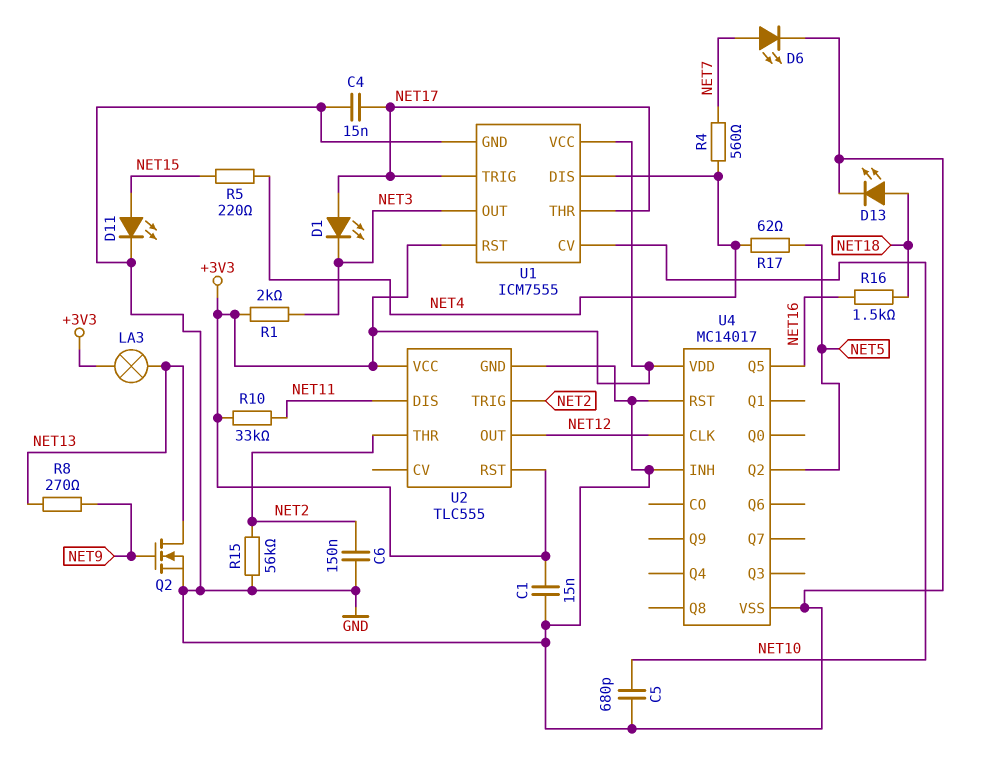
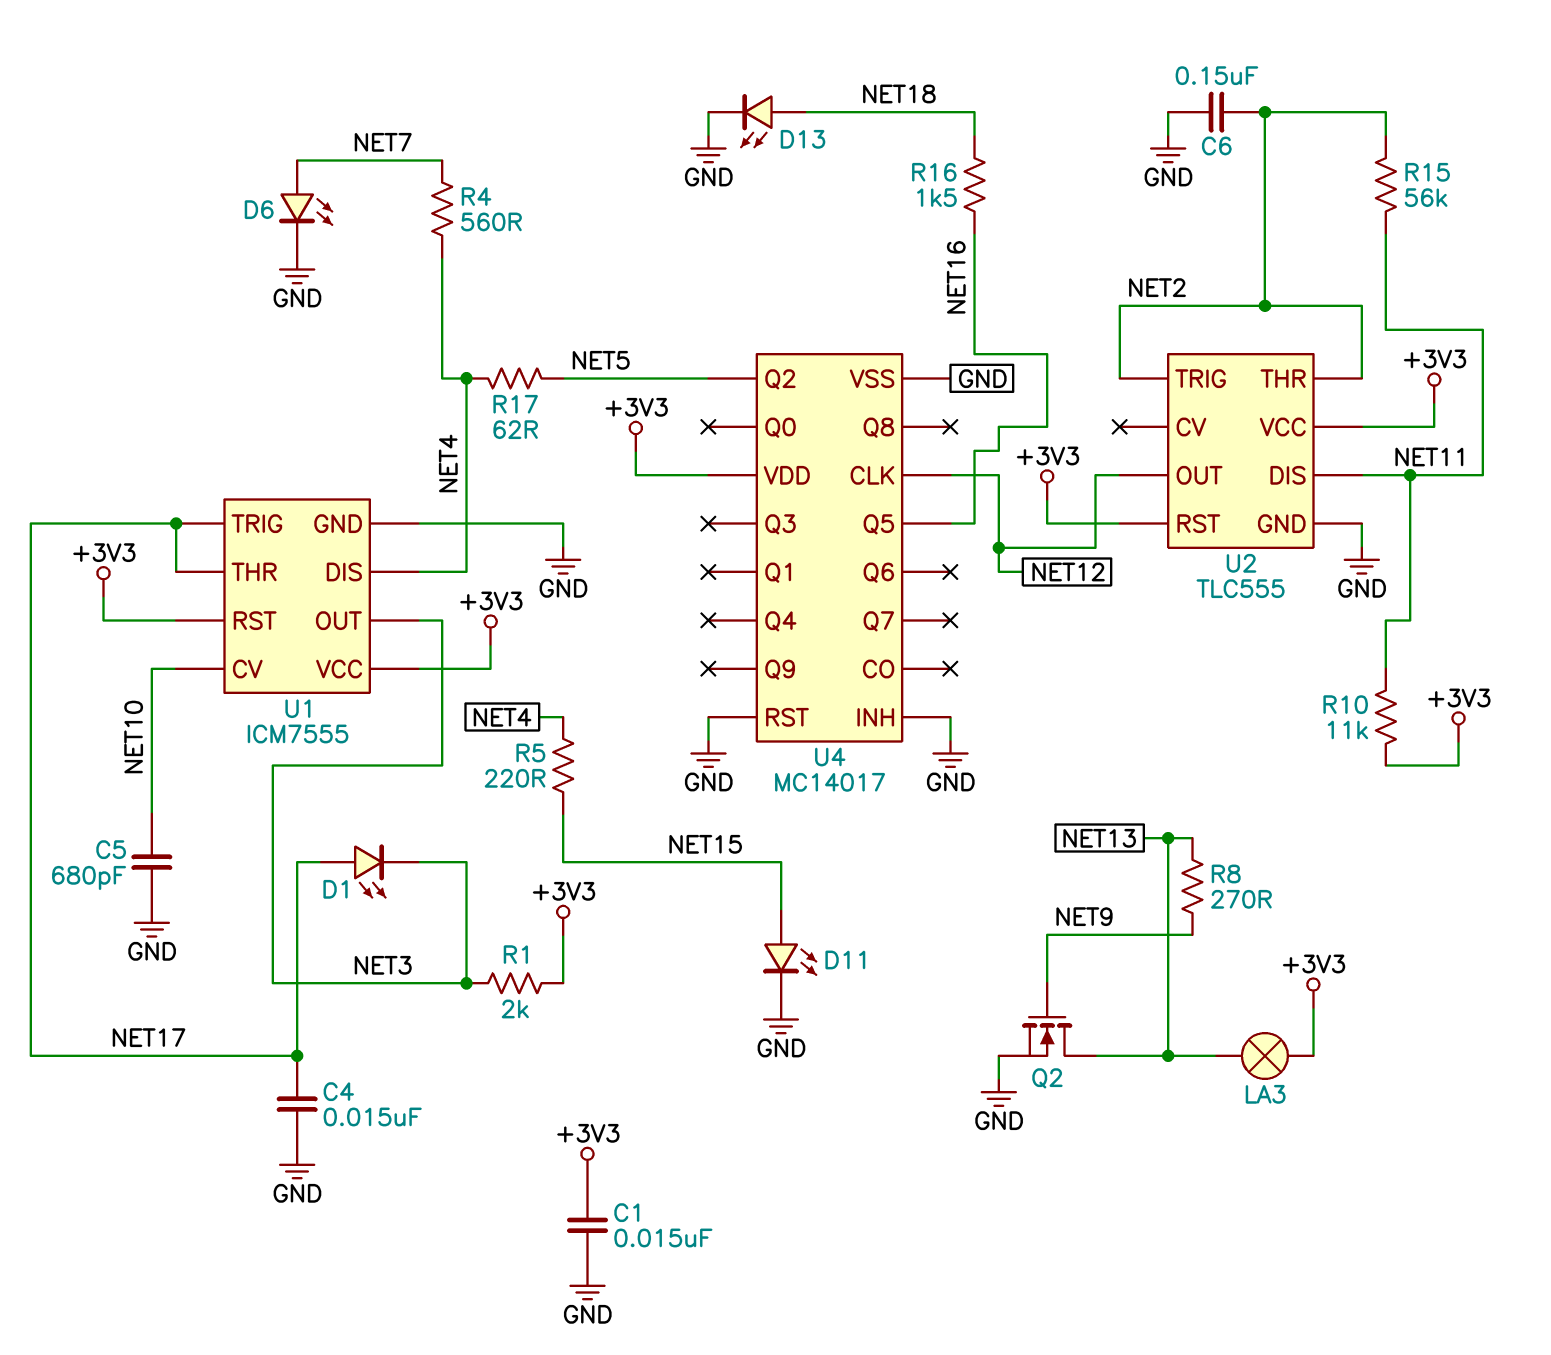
R10: 33k (+3V3, NET11) -> 11k (+3V3, NET11)
R15: 56k (GND, NET2) -> 56k (NET2, NET11)

